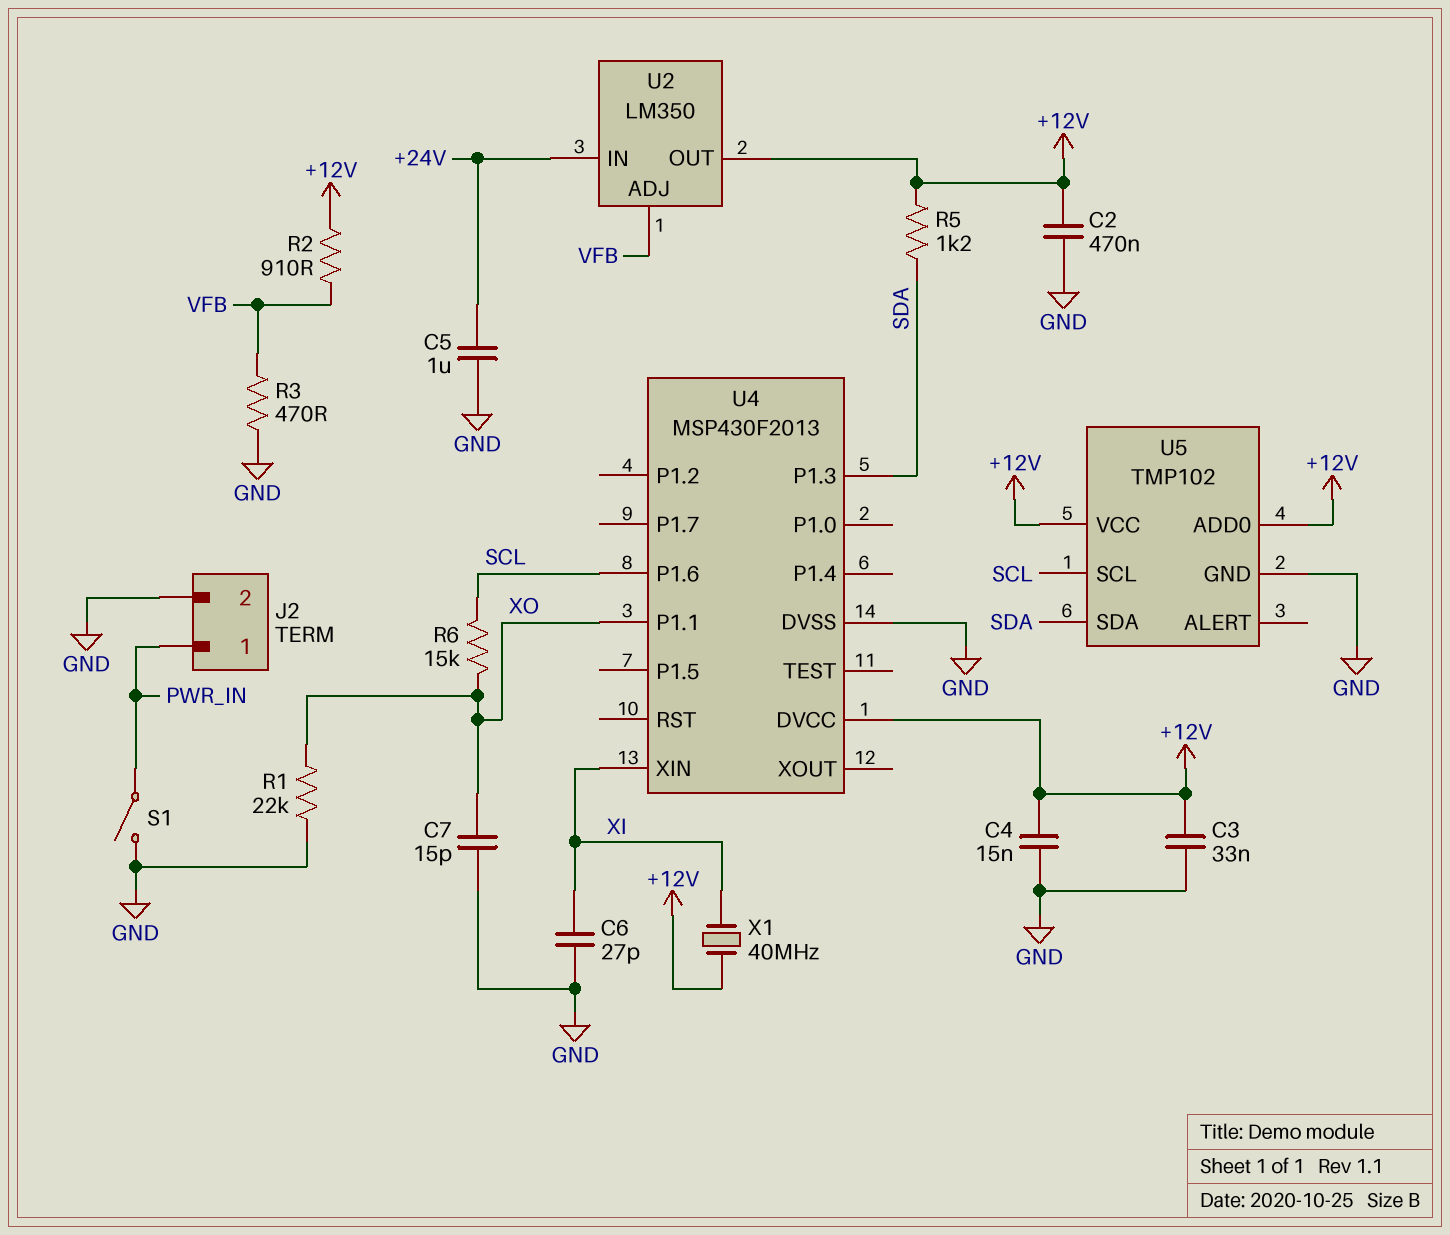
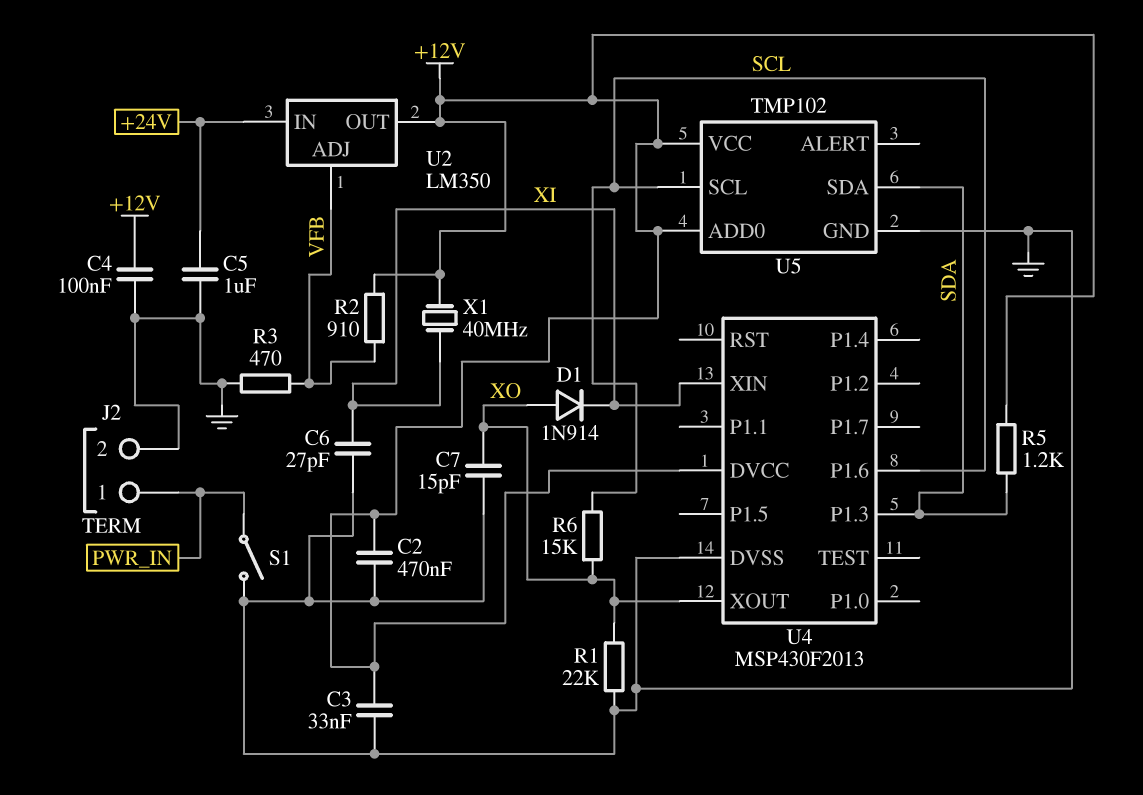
C4: 15nF (+12V, GND) -> 100nF (+12V, GND)
D1: none -> diode 1N914 (A XO, K XI)
U4 pin P1.1: XO -> none
U4 pin XOUT: none -> XO

